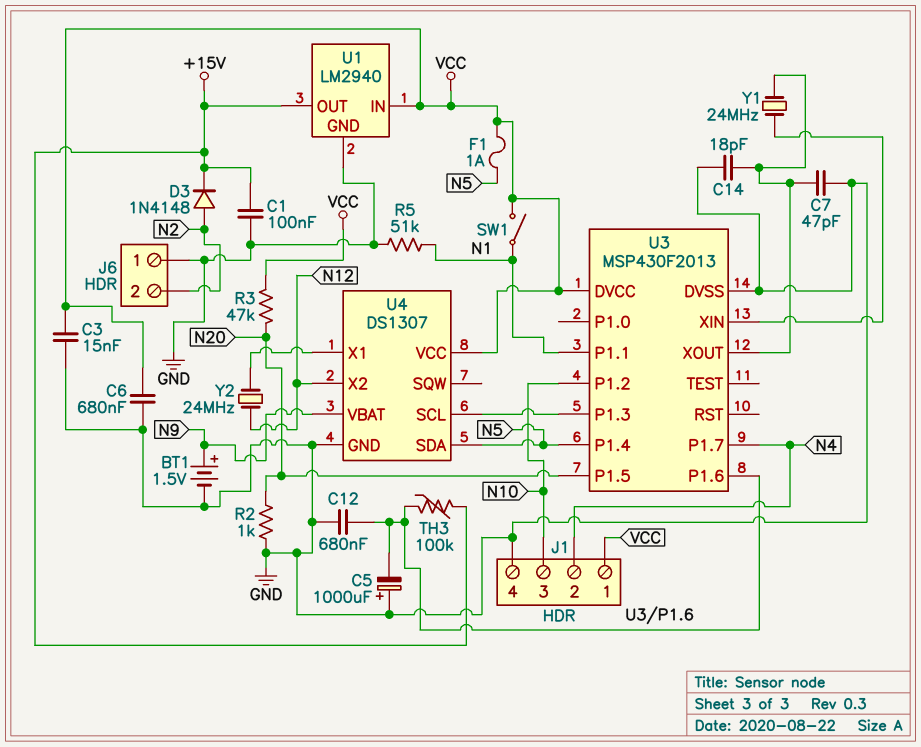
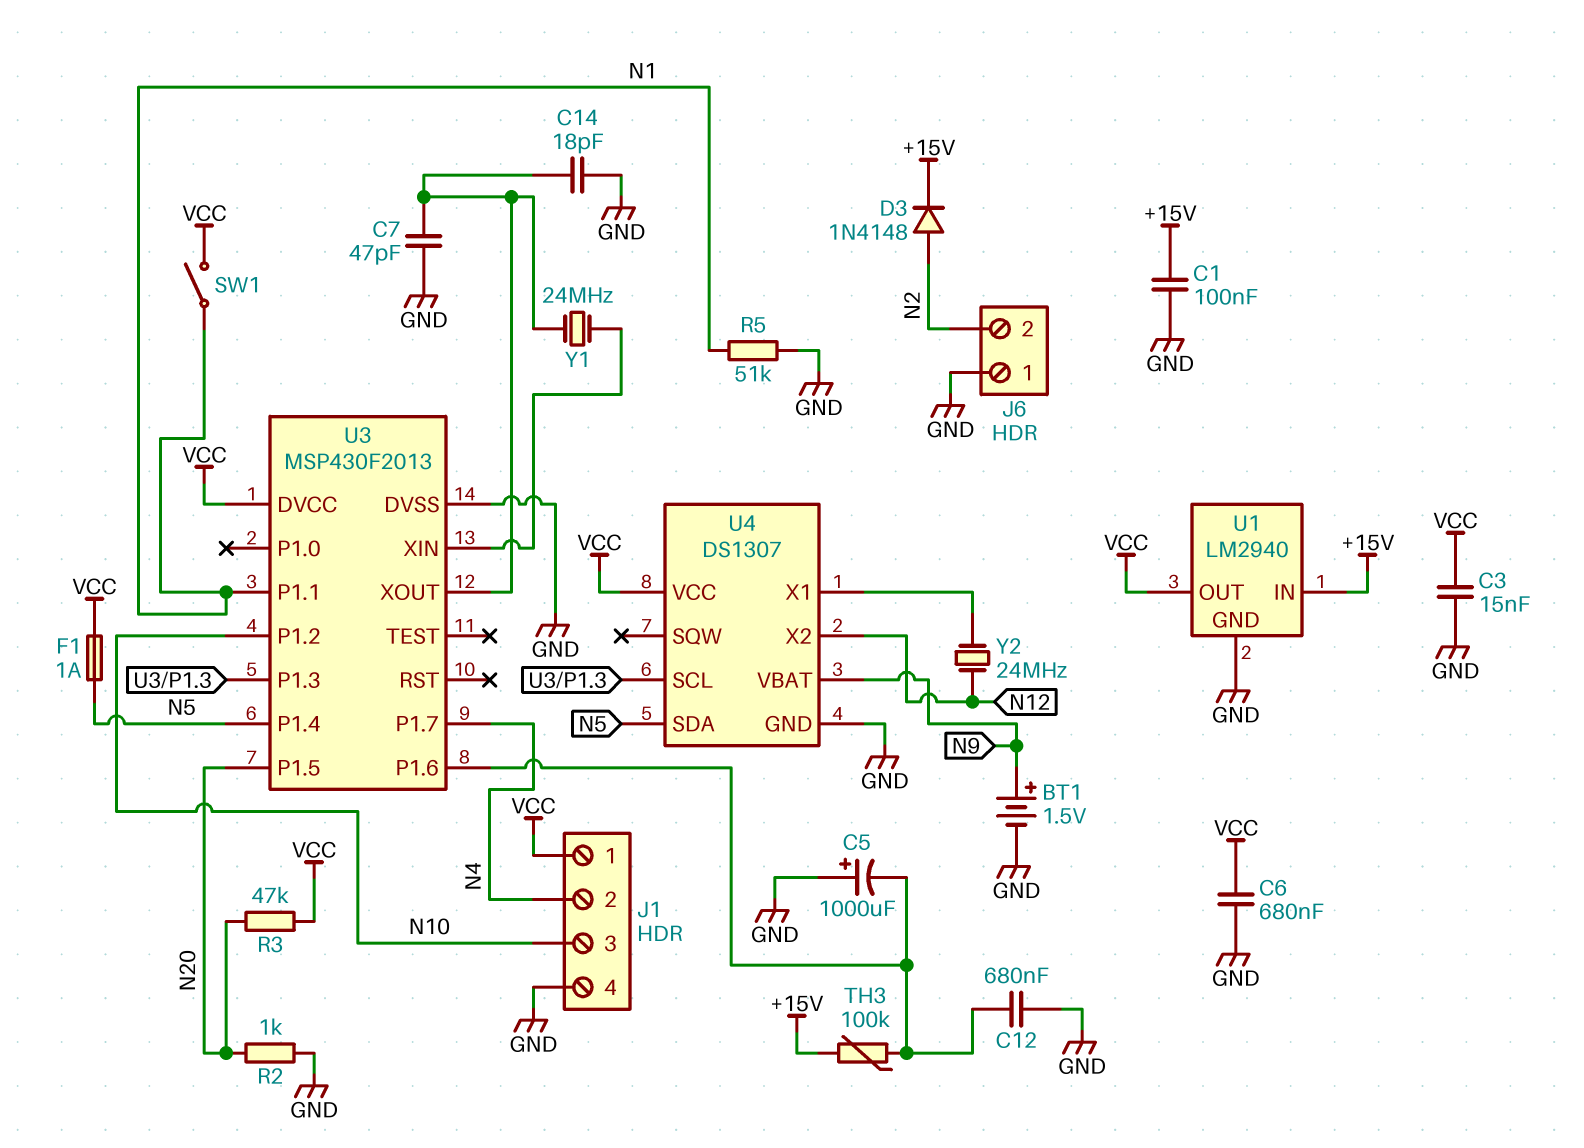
U1 pin IN: VCC -> +15V
U1 pin OUT: +15V -> VCC

